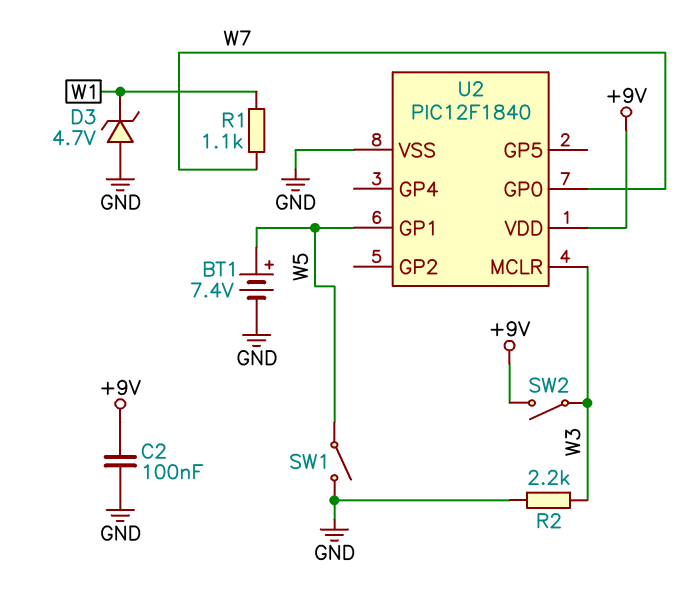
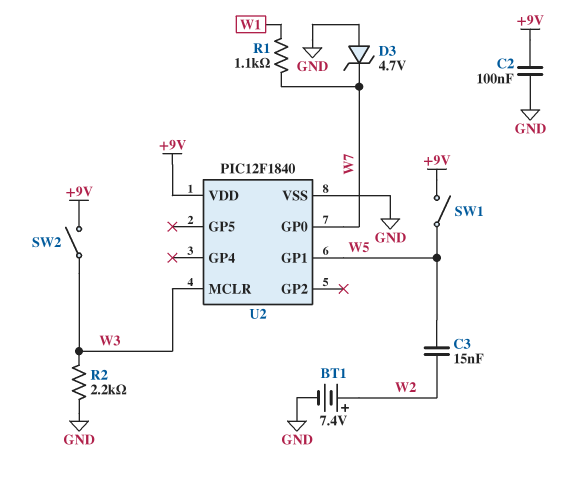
BT1: 7.4V (plus W5, minus GND) -> 7.4V (plus W2, minus GND)
C3: none -> 15nF (W2, W5)
D3: zener 4.7V (A GND, K W1) -> zener 4.7V (A GND, K W7)
SW1: switch (GND, W5) -> switch (+9V, W5)

